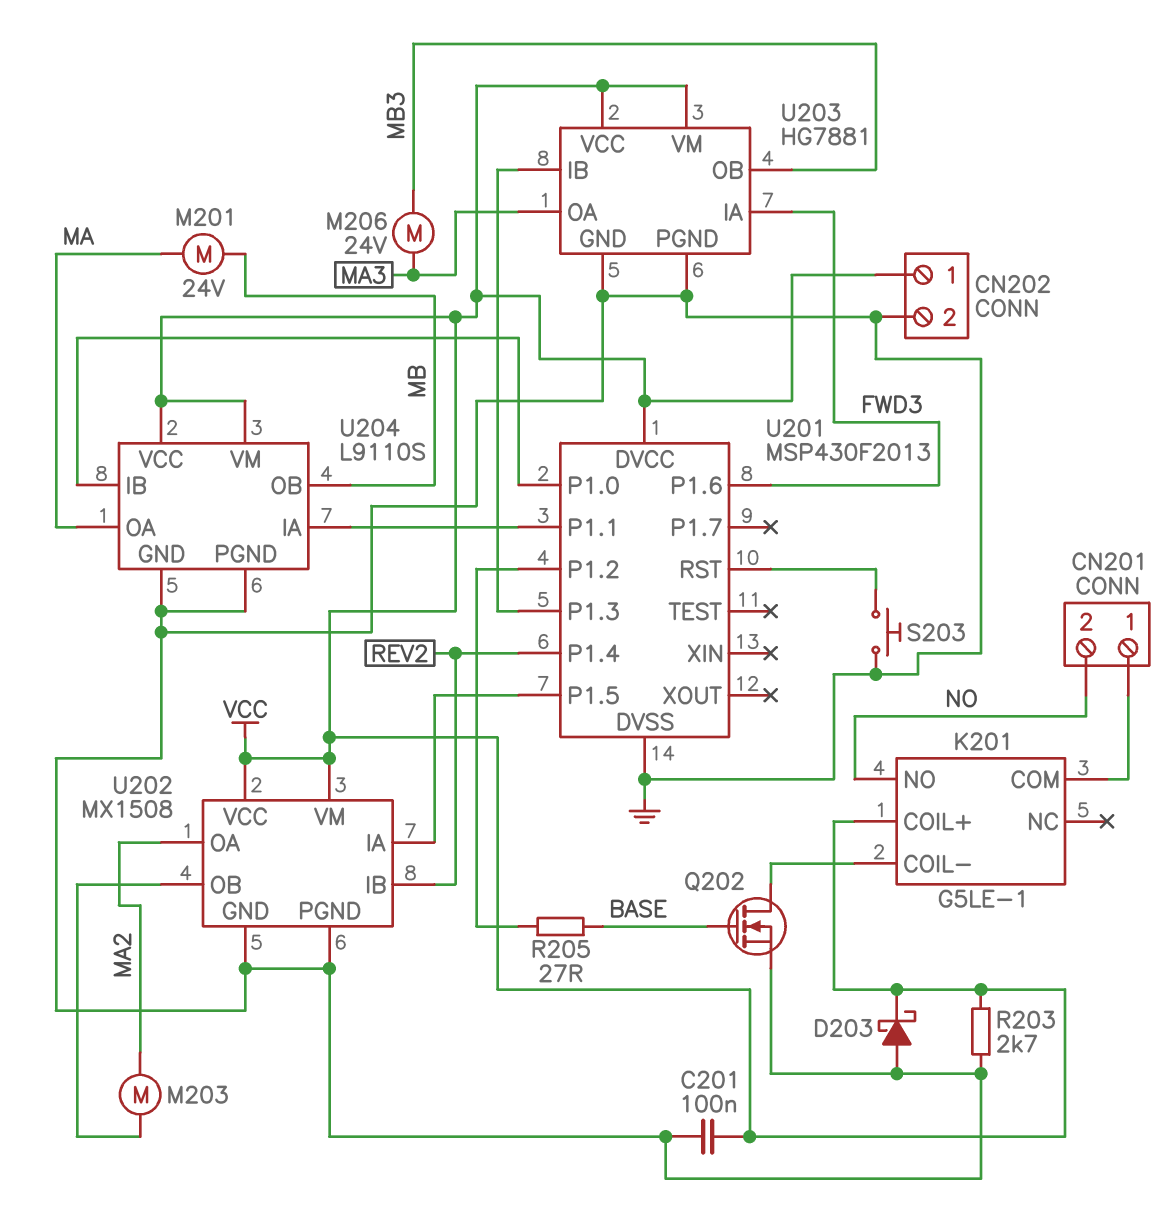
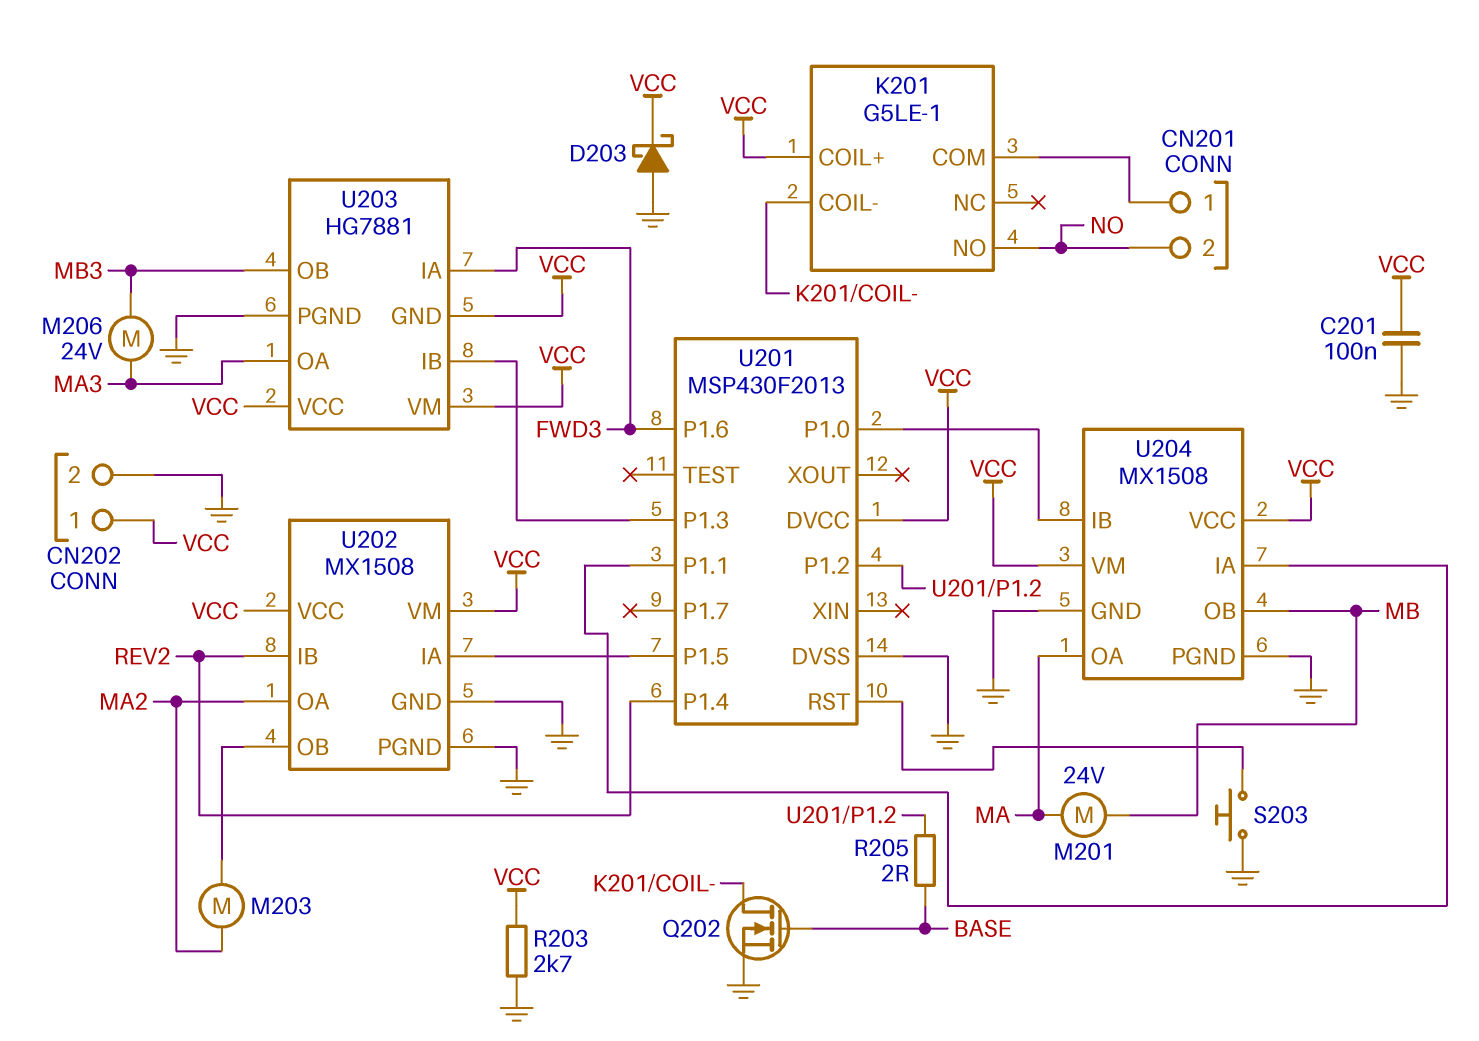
R205: 27 (BASE, U201/P1.2) -> 2 (BASE, U201/P1.2)
U203 pin GND: GND -> VCC
U204: L9110S -> MX1508

